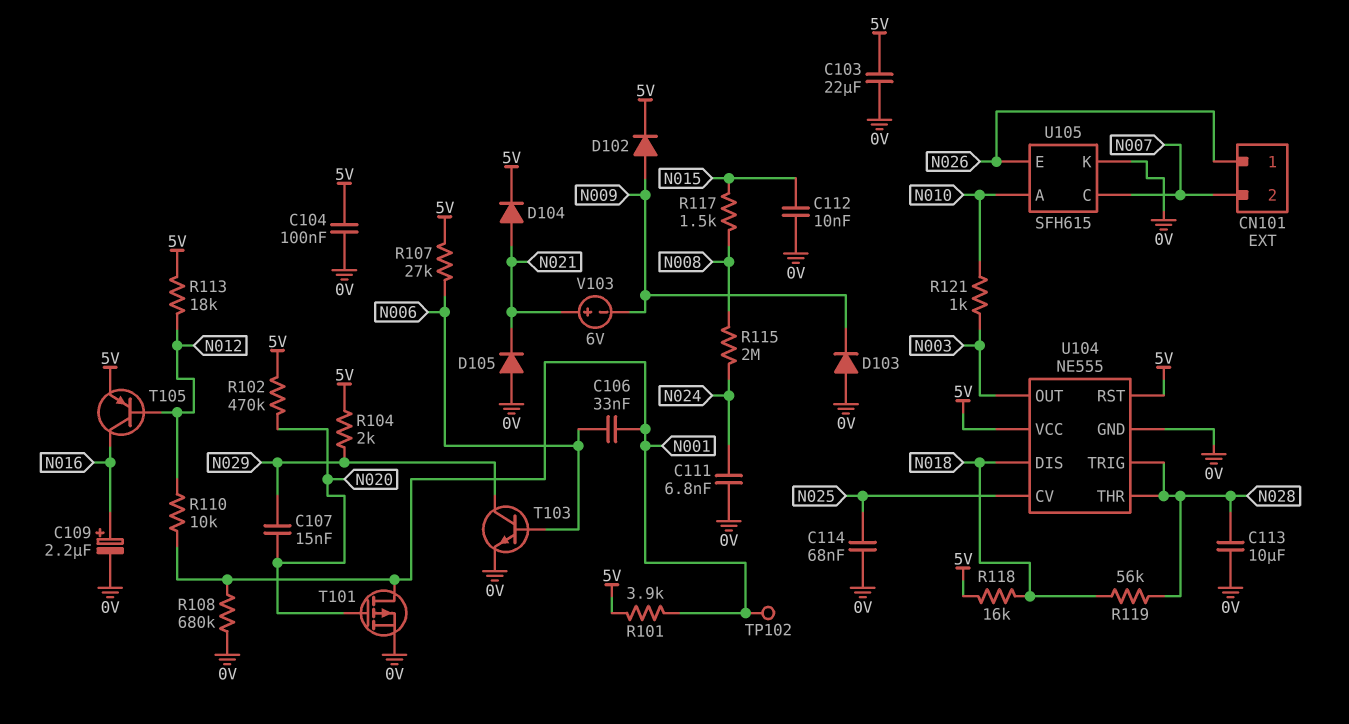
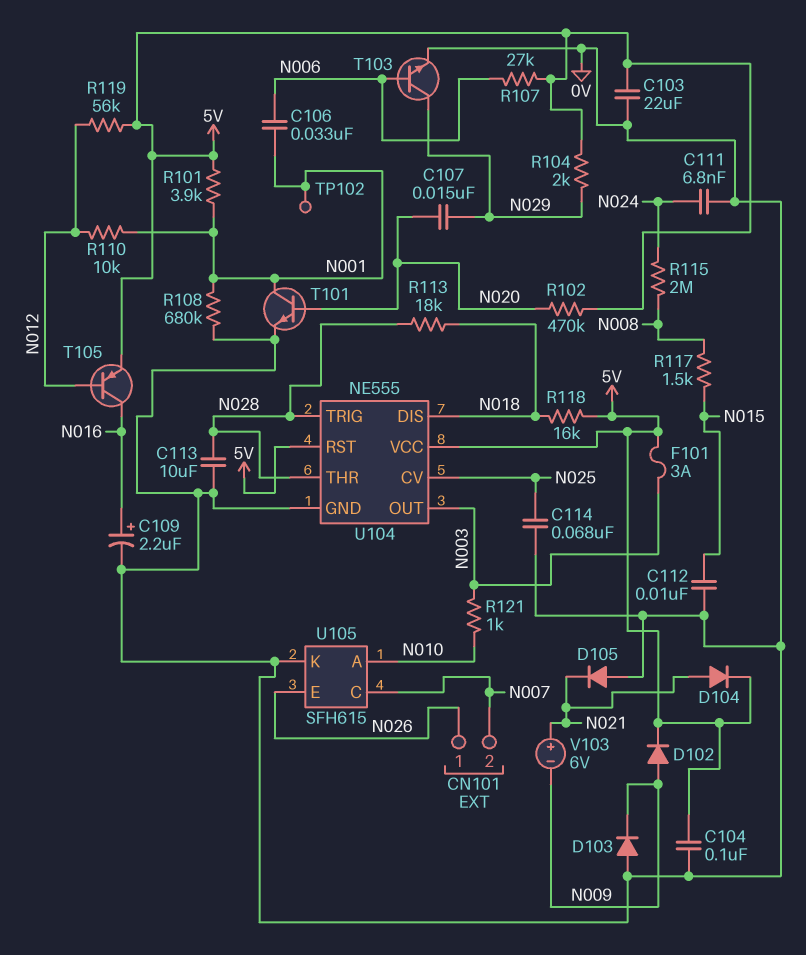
F101: none -> 3A (5V, N003)
R113: 18k (5V, N012) -> 18k (N018, N028)
R119: 56k (N018, N028) -> 56k (5V, N012)
T101: PMOS (G N020, D N001, S 0V) -> NPN (B N020, C N001, E 0V)

